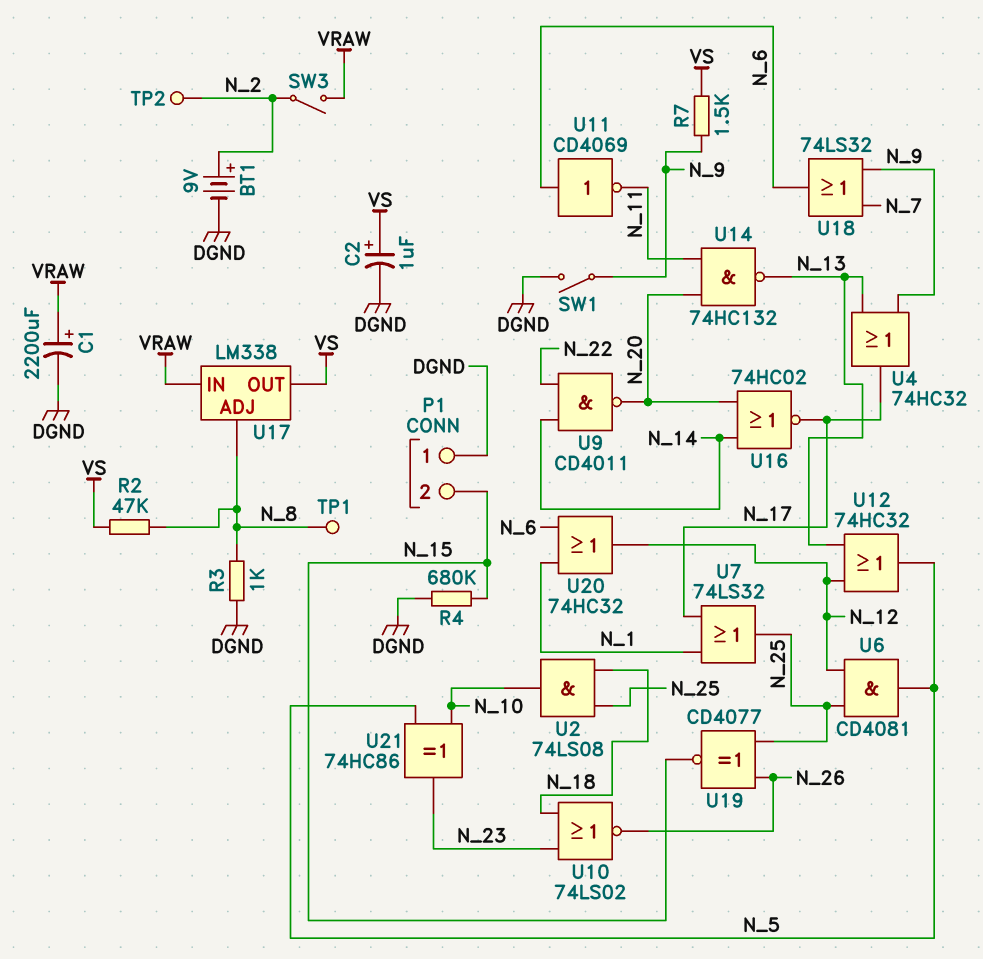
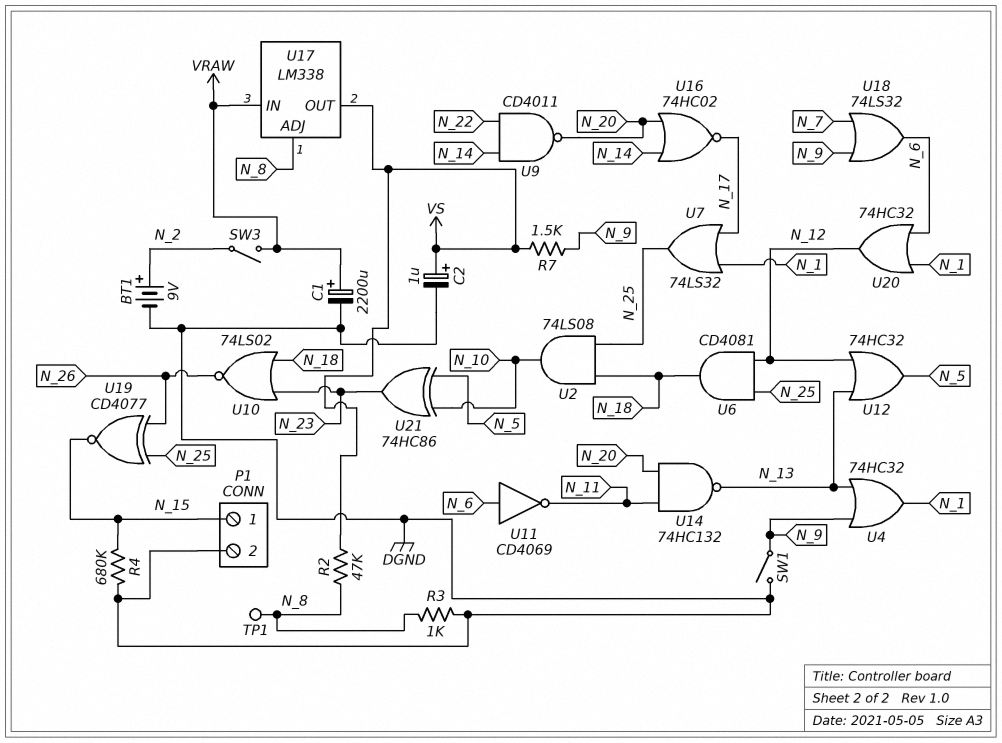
P1 pin 1: DGND -> N_15
P1 pin 2: N_15 -> DGND
TP2: test point (N_2) -> none
U4: OR 74HC32 (in N_9, in N_13, out N_17) -> OR 74HC32 (in N_9, in N_13, out N_1)
U6: AND CD4081 (in N_12, in N_25, out N_5) -> AND CD4081 (in N_12, in N_25, out N_18)

